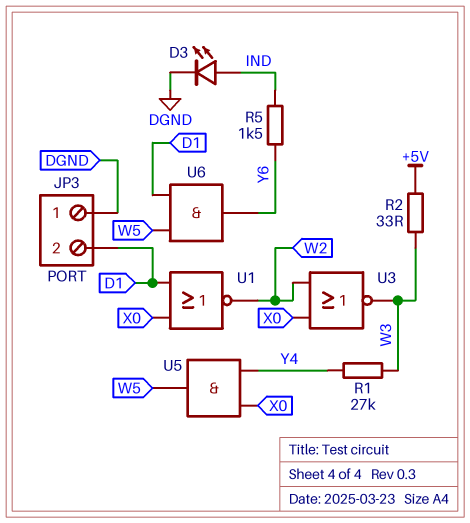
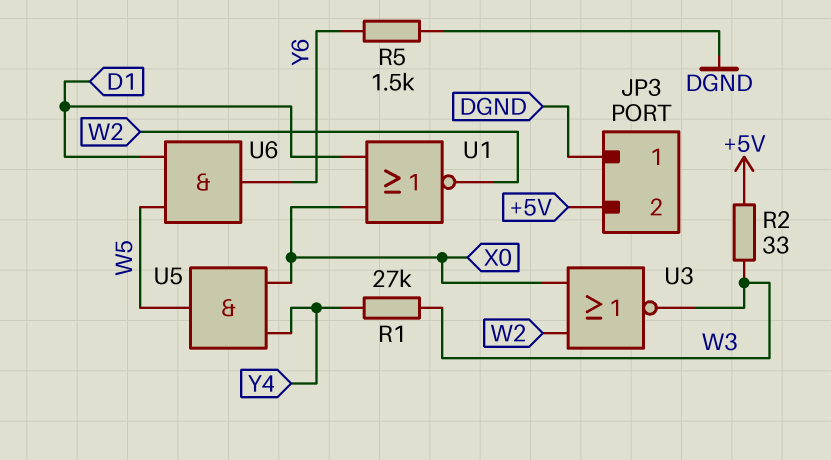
D3: LED (A IND, K DGND) -> none
JP3 pin 2: D1 -> +5V
R5: 1.5k (IND, Y6) -> 1.5k (DGND, Y6)

